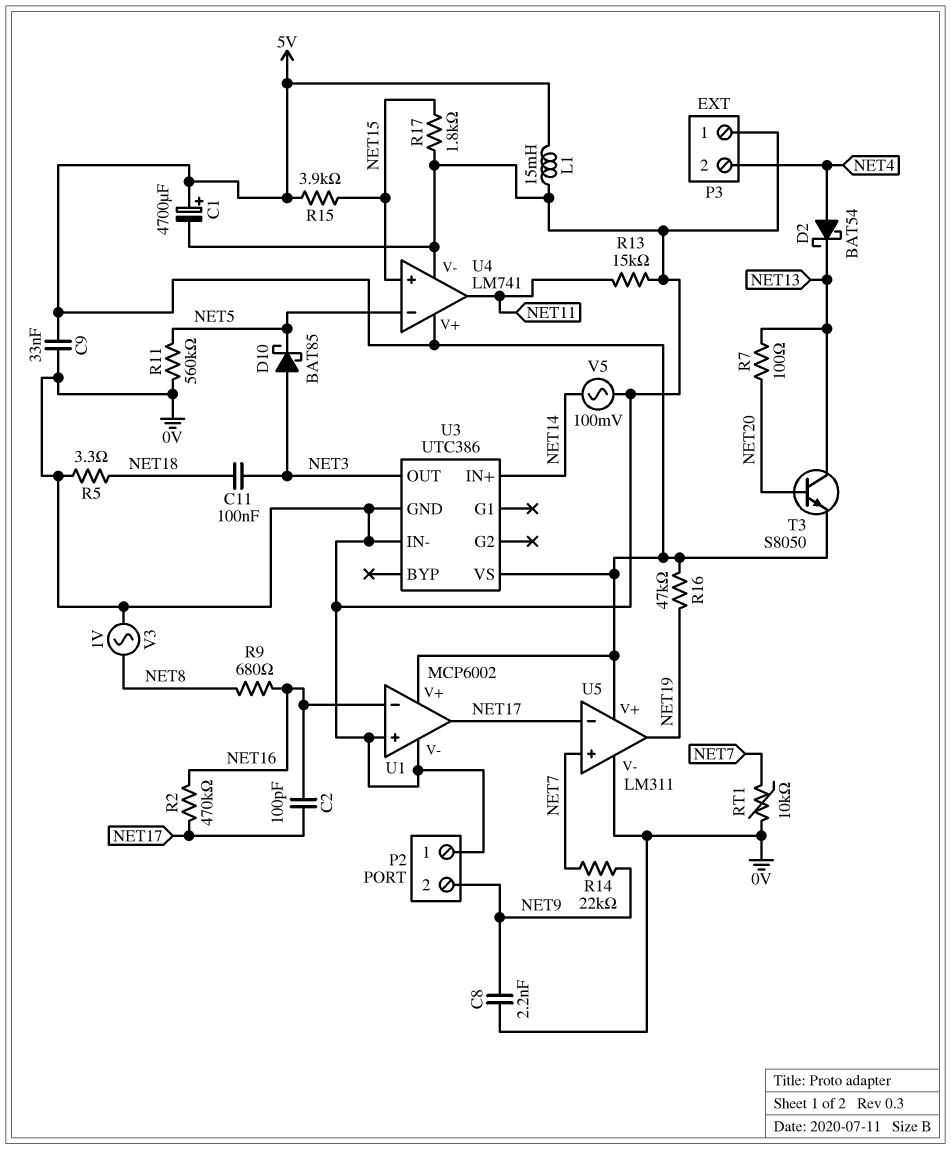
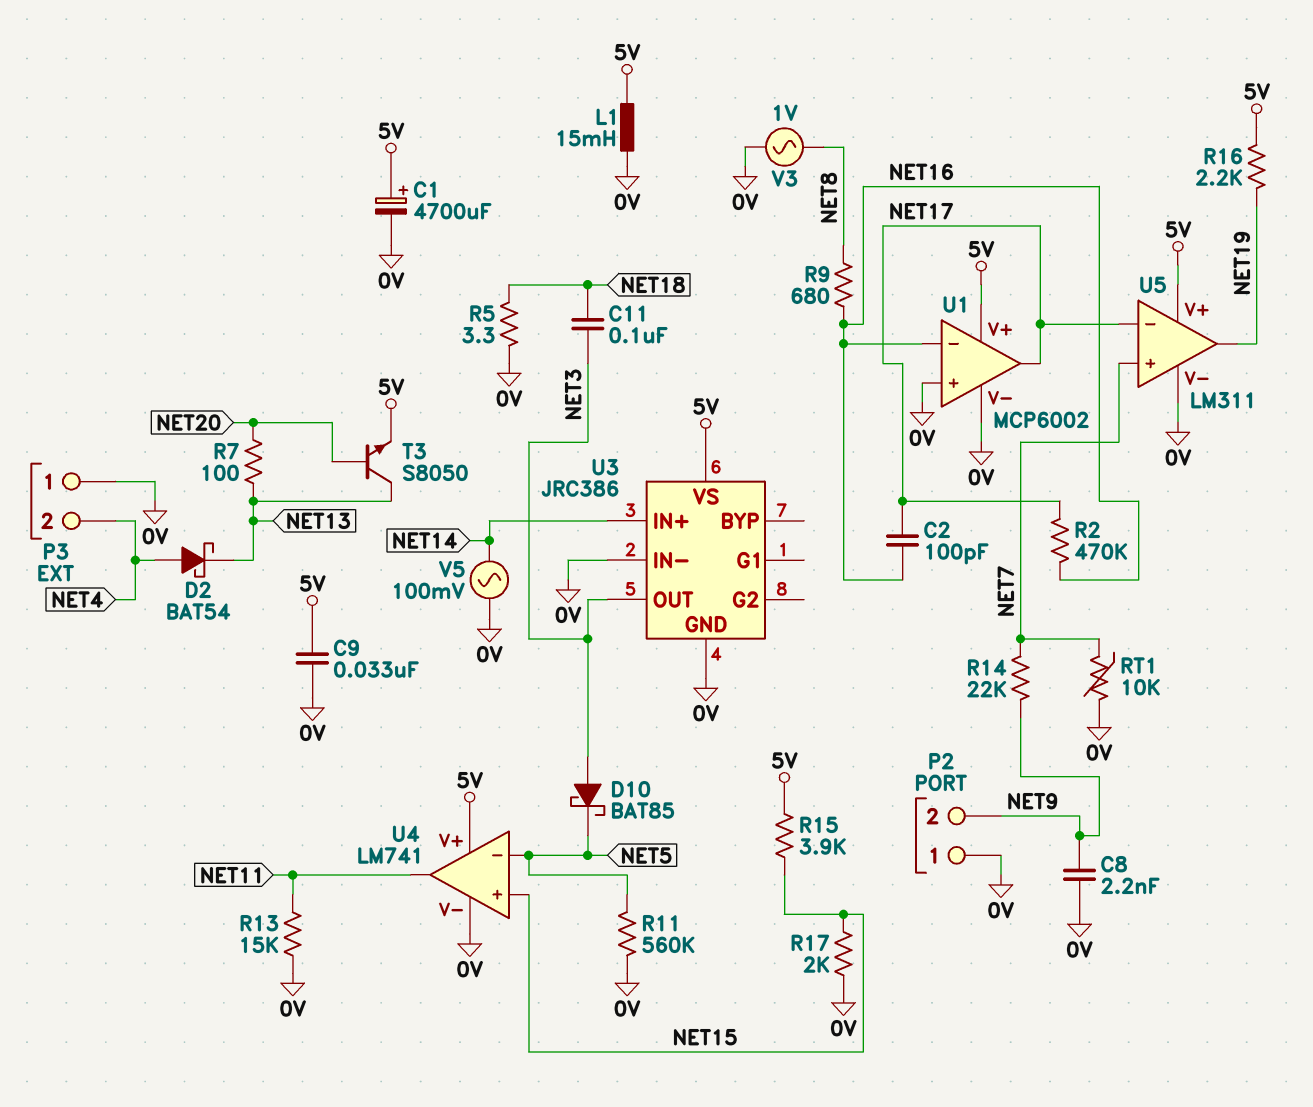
R16: 47k (5V, NET19) -> 2.2k (5V, NET19)
R17: 1.8k (0V, NET15) -> 2k (0V, NET15)
U3: UTC386 -> JRC386

